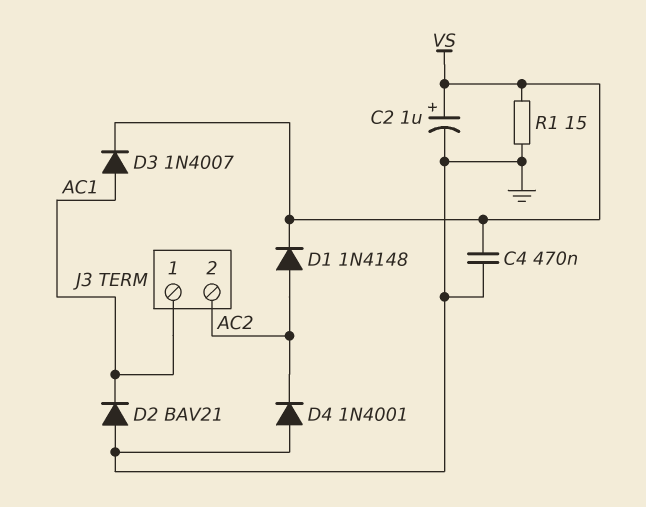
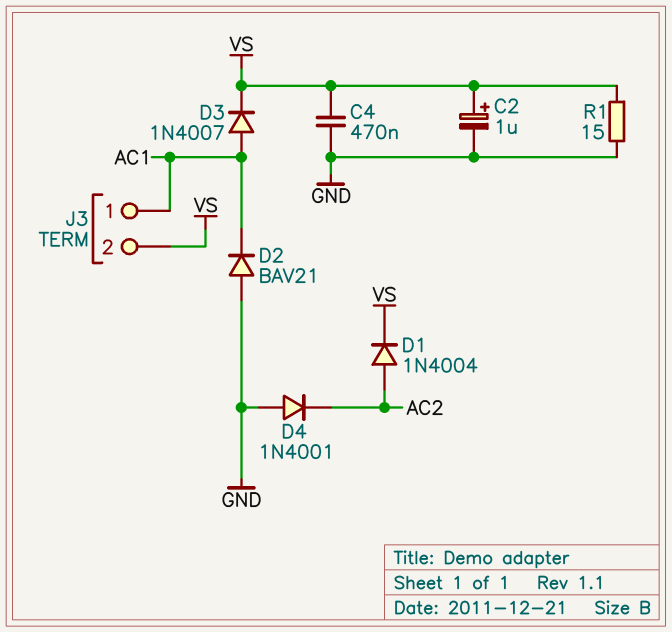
D1: diode 1N4148 (A AC2, K VS) -> diode 1N4004 (A AC2, K VS)
J3 pin 2: AC2 -> VS

